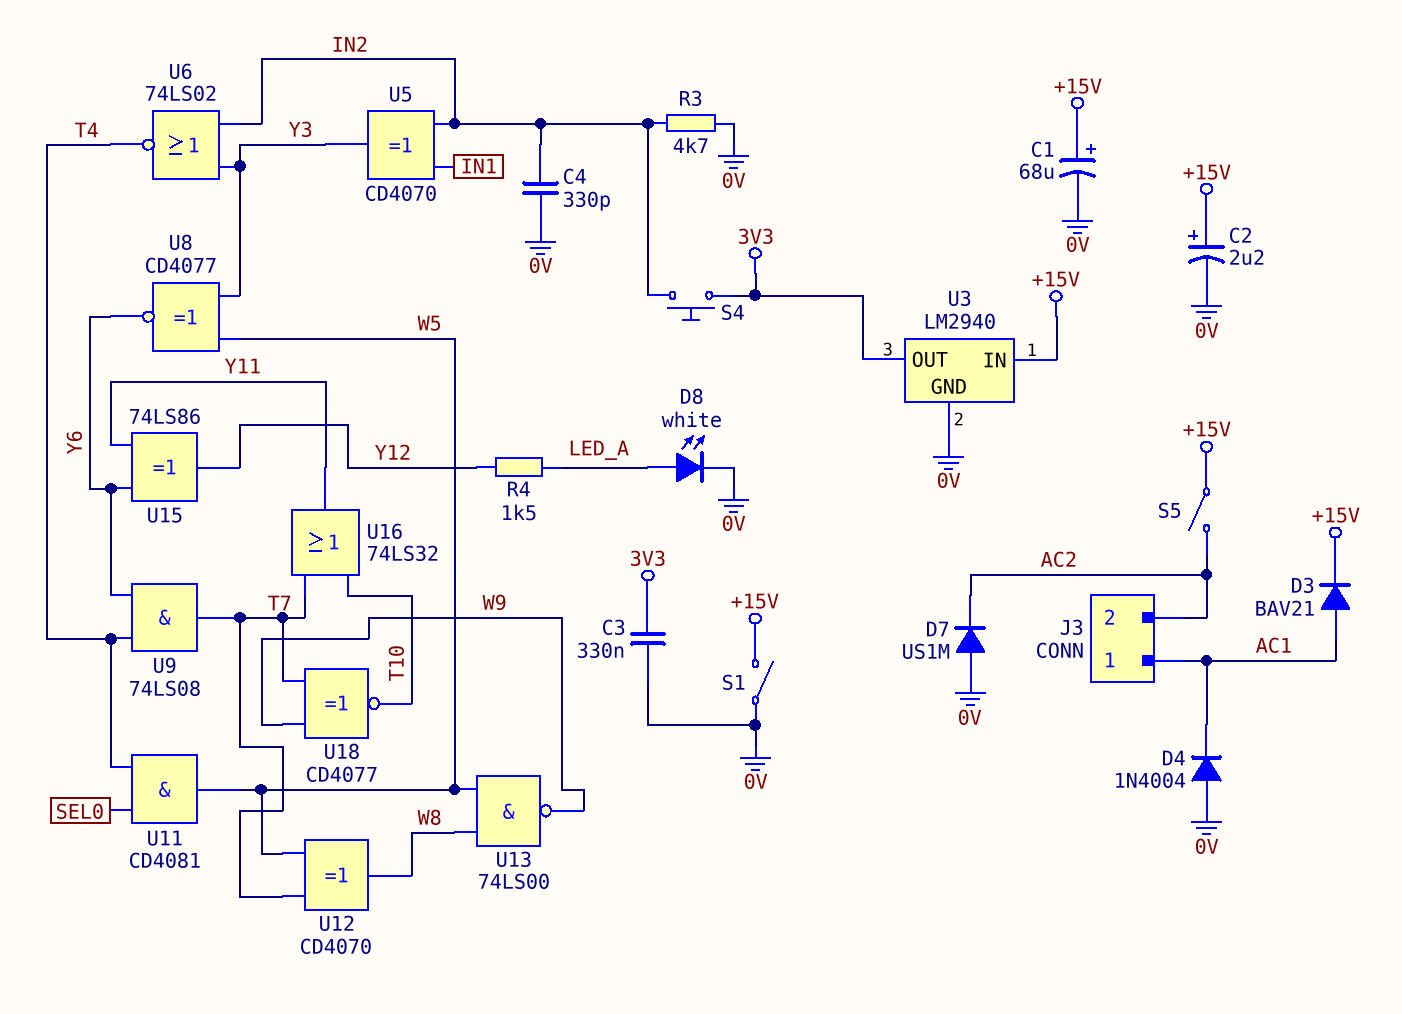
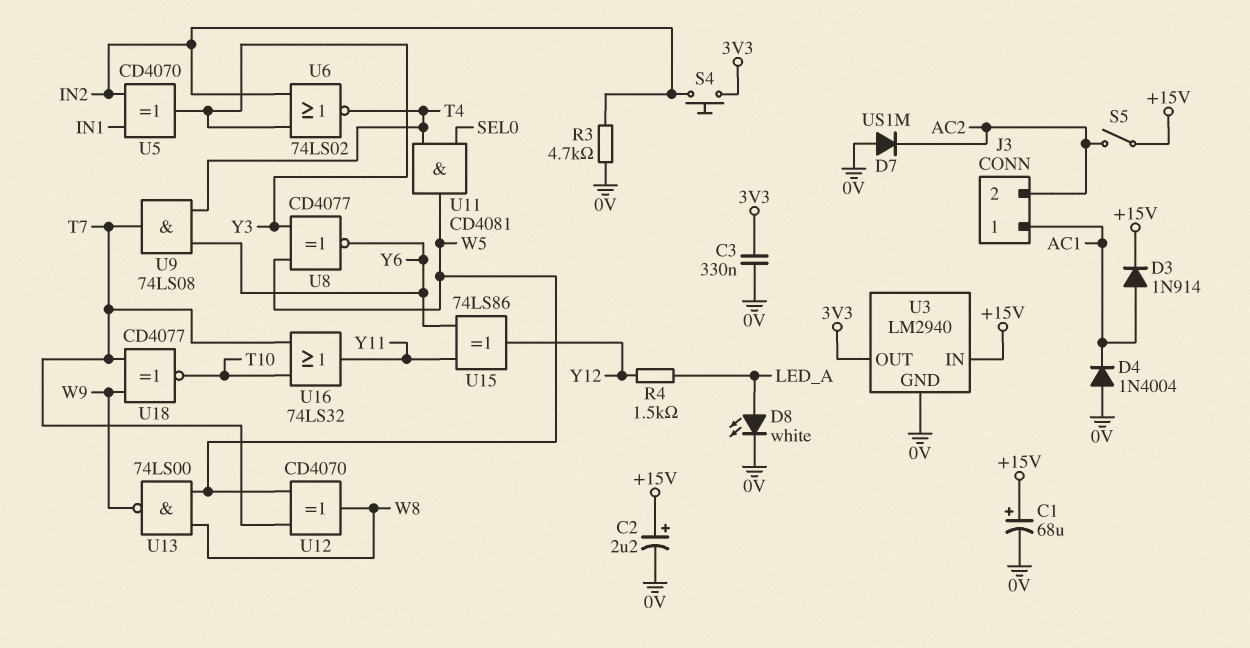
C4: 330pF (0V, IN2) -> none
D3: diode BAV21 (A AC1, K +15V) -> diode 1N914 (A AC1, K +15V)
S1: switch (+15V, 0V) -> none

